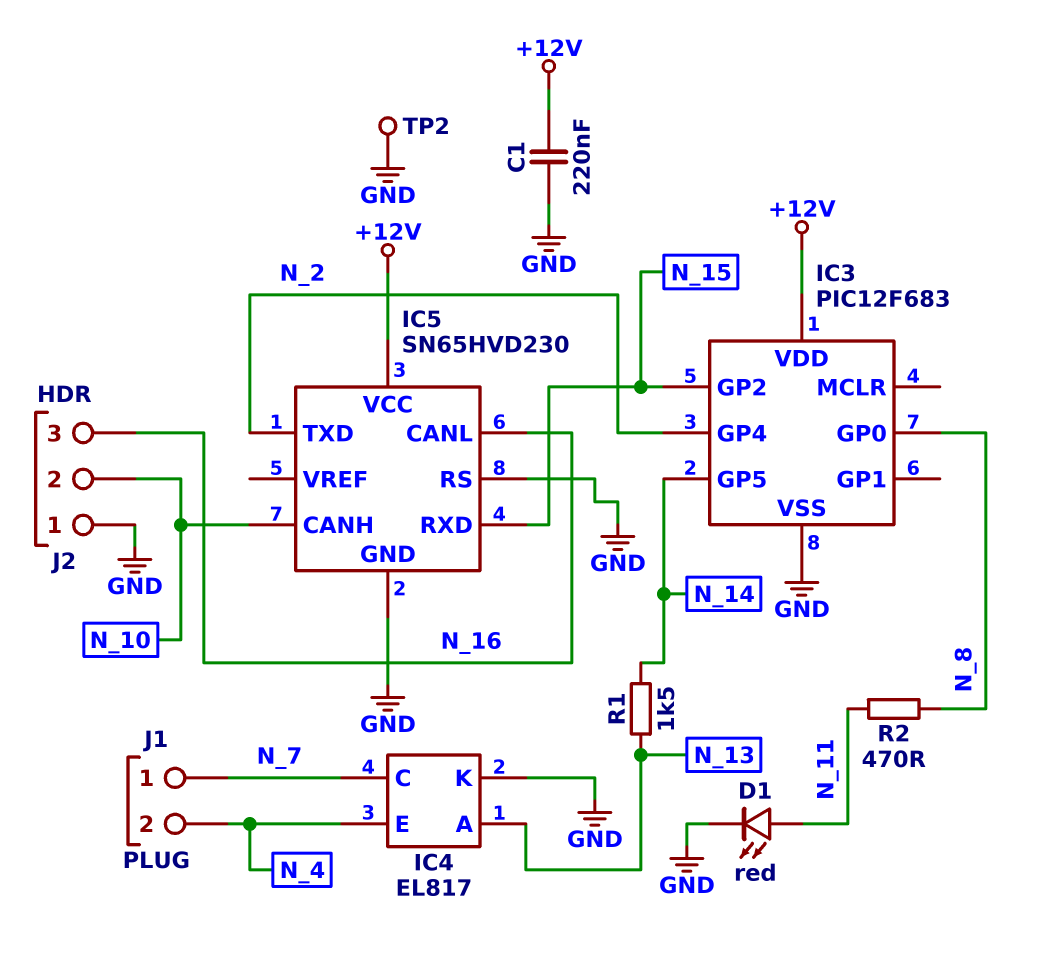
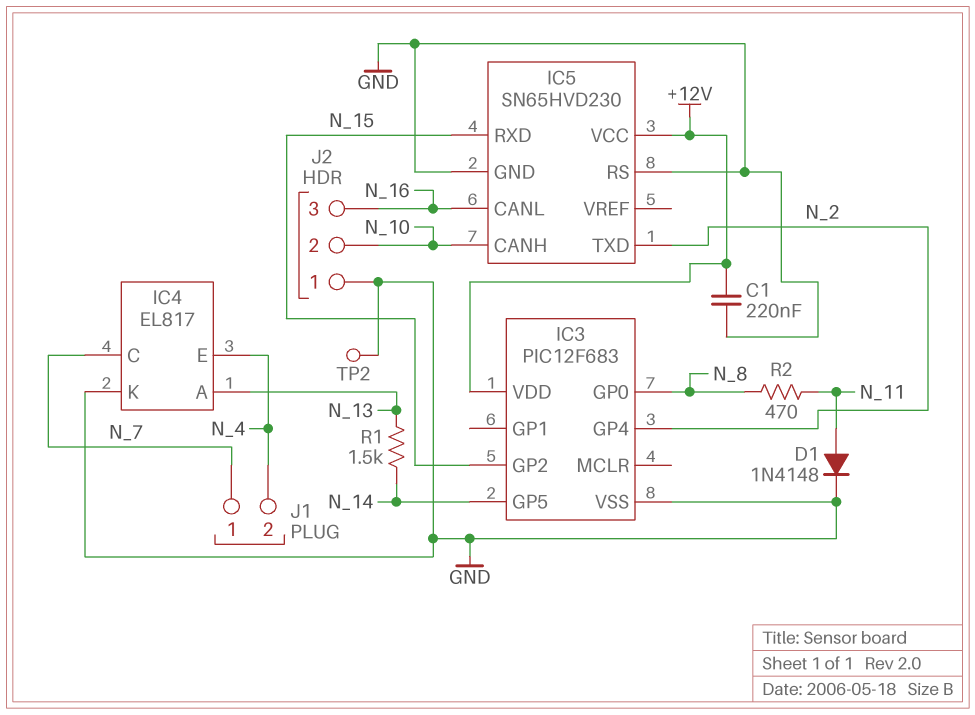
D1: LED red (A N_11, K GND) -> diode 1N4148 (A N_11, K GND)

